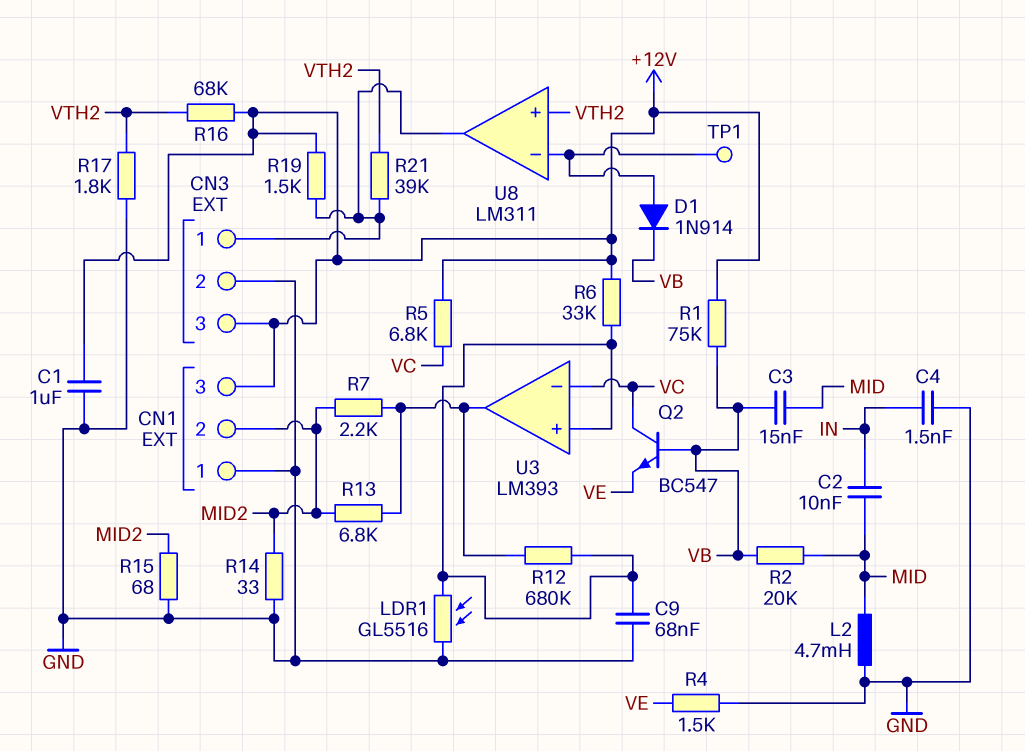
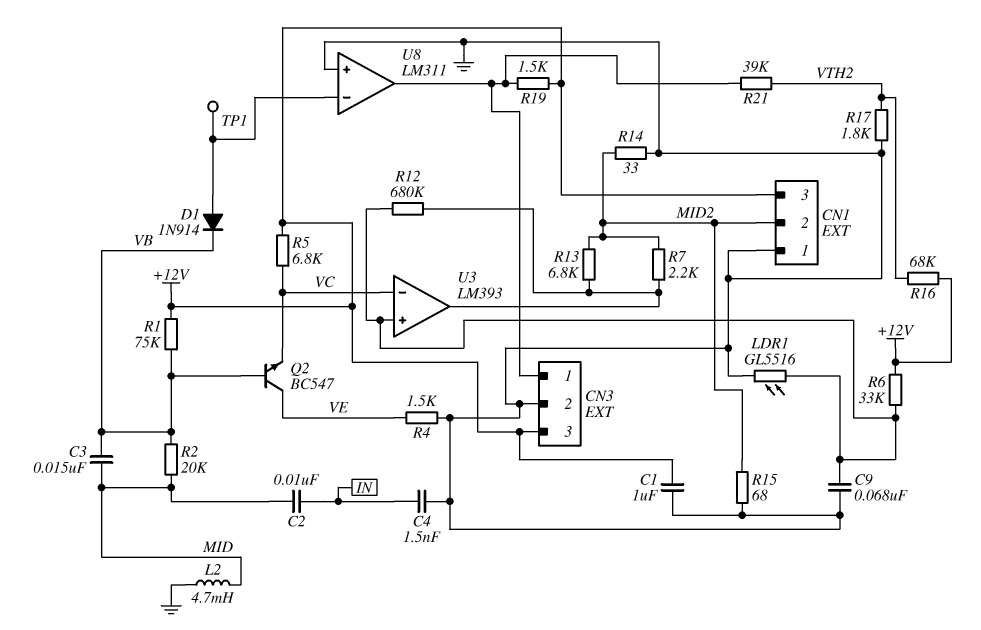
Q2: NPN BC547 (B VB, C VC, E VE) -> NPN BC547 (B VB, C VE, E VC)
U8 pin in+: VTH2 -> GND

